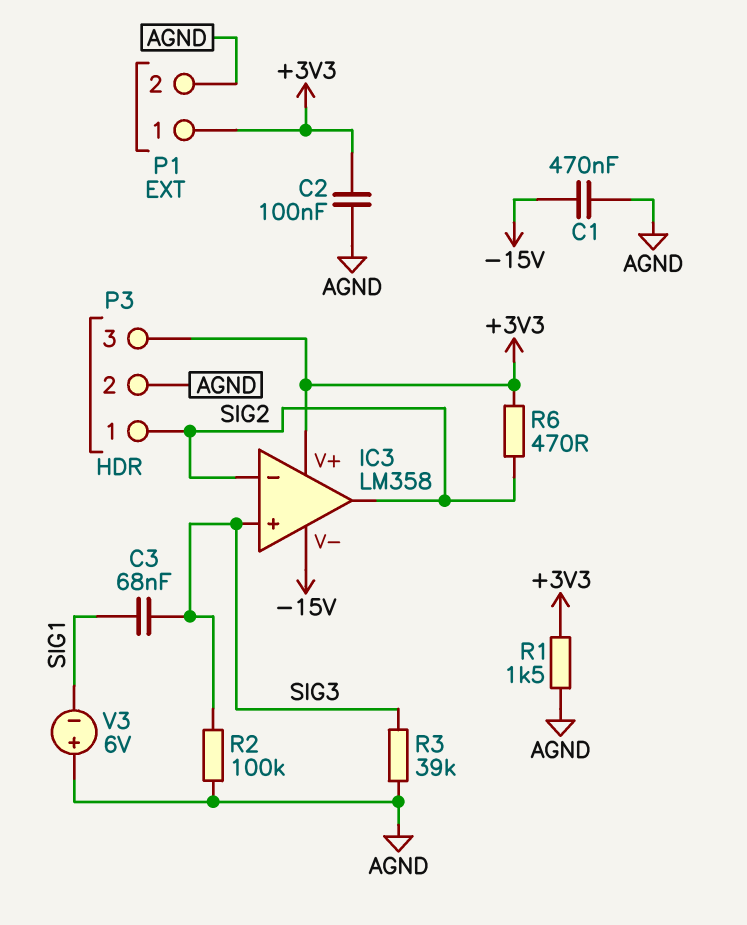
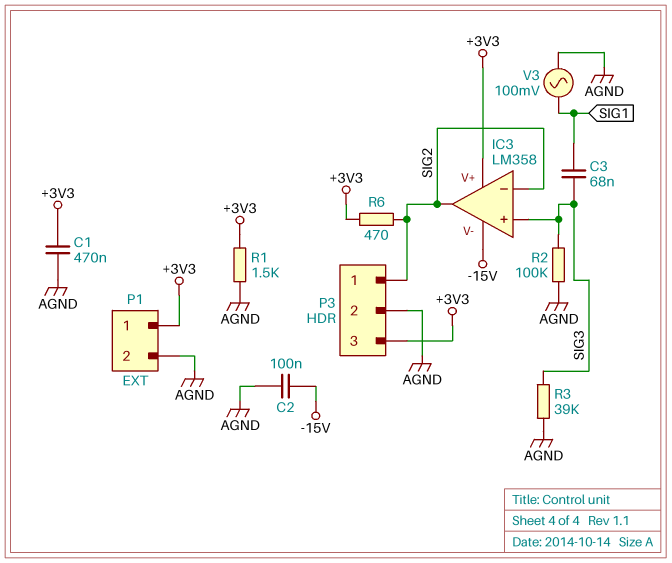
C1: 470nF (-15V, AGND) -> 470nF (+3V3, AGND)
C2: 100nF (+3V3, AGND) -> 100nF (-15V, AGND)
V3: 6V (plus AGND, minus SIG1) -> AC 100mV (AGND, SIG1)

